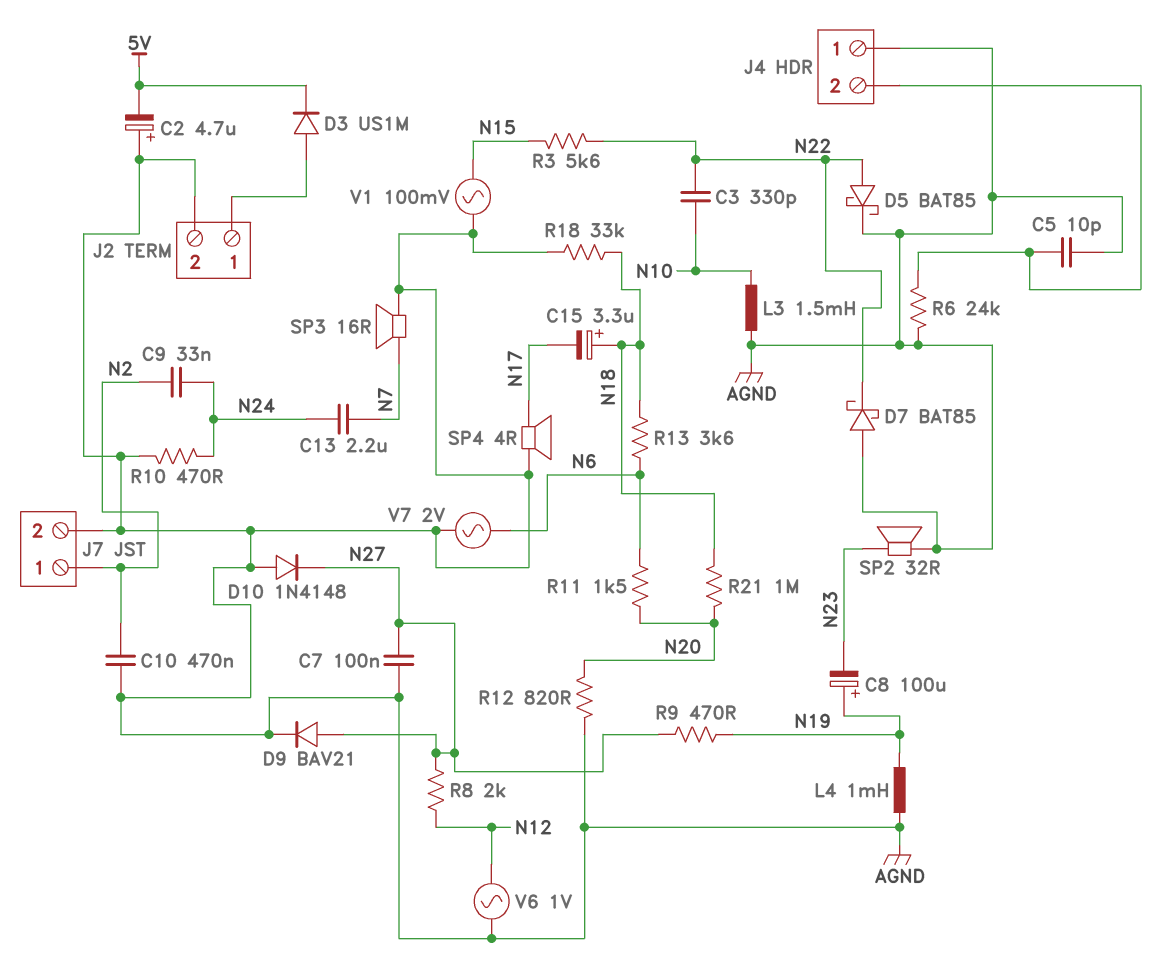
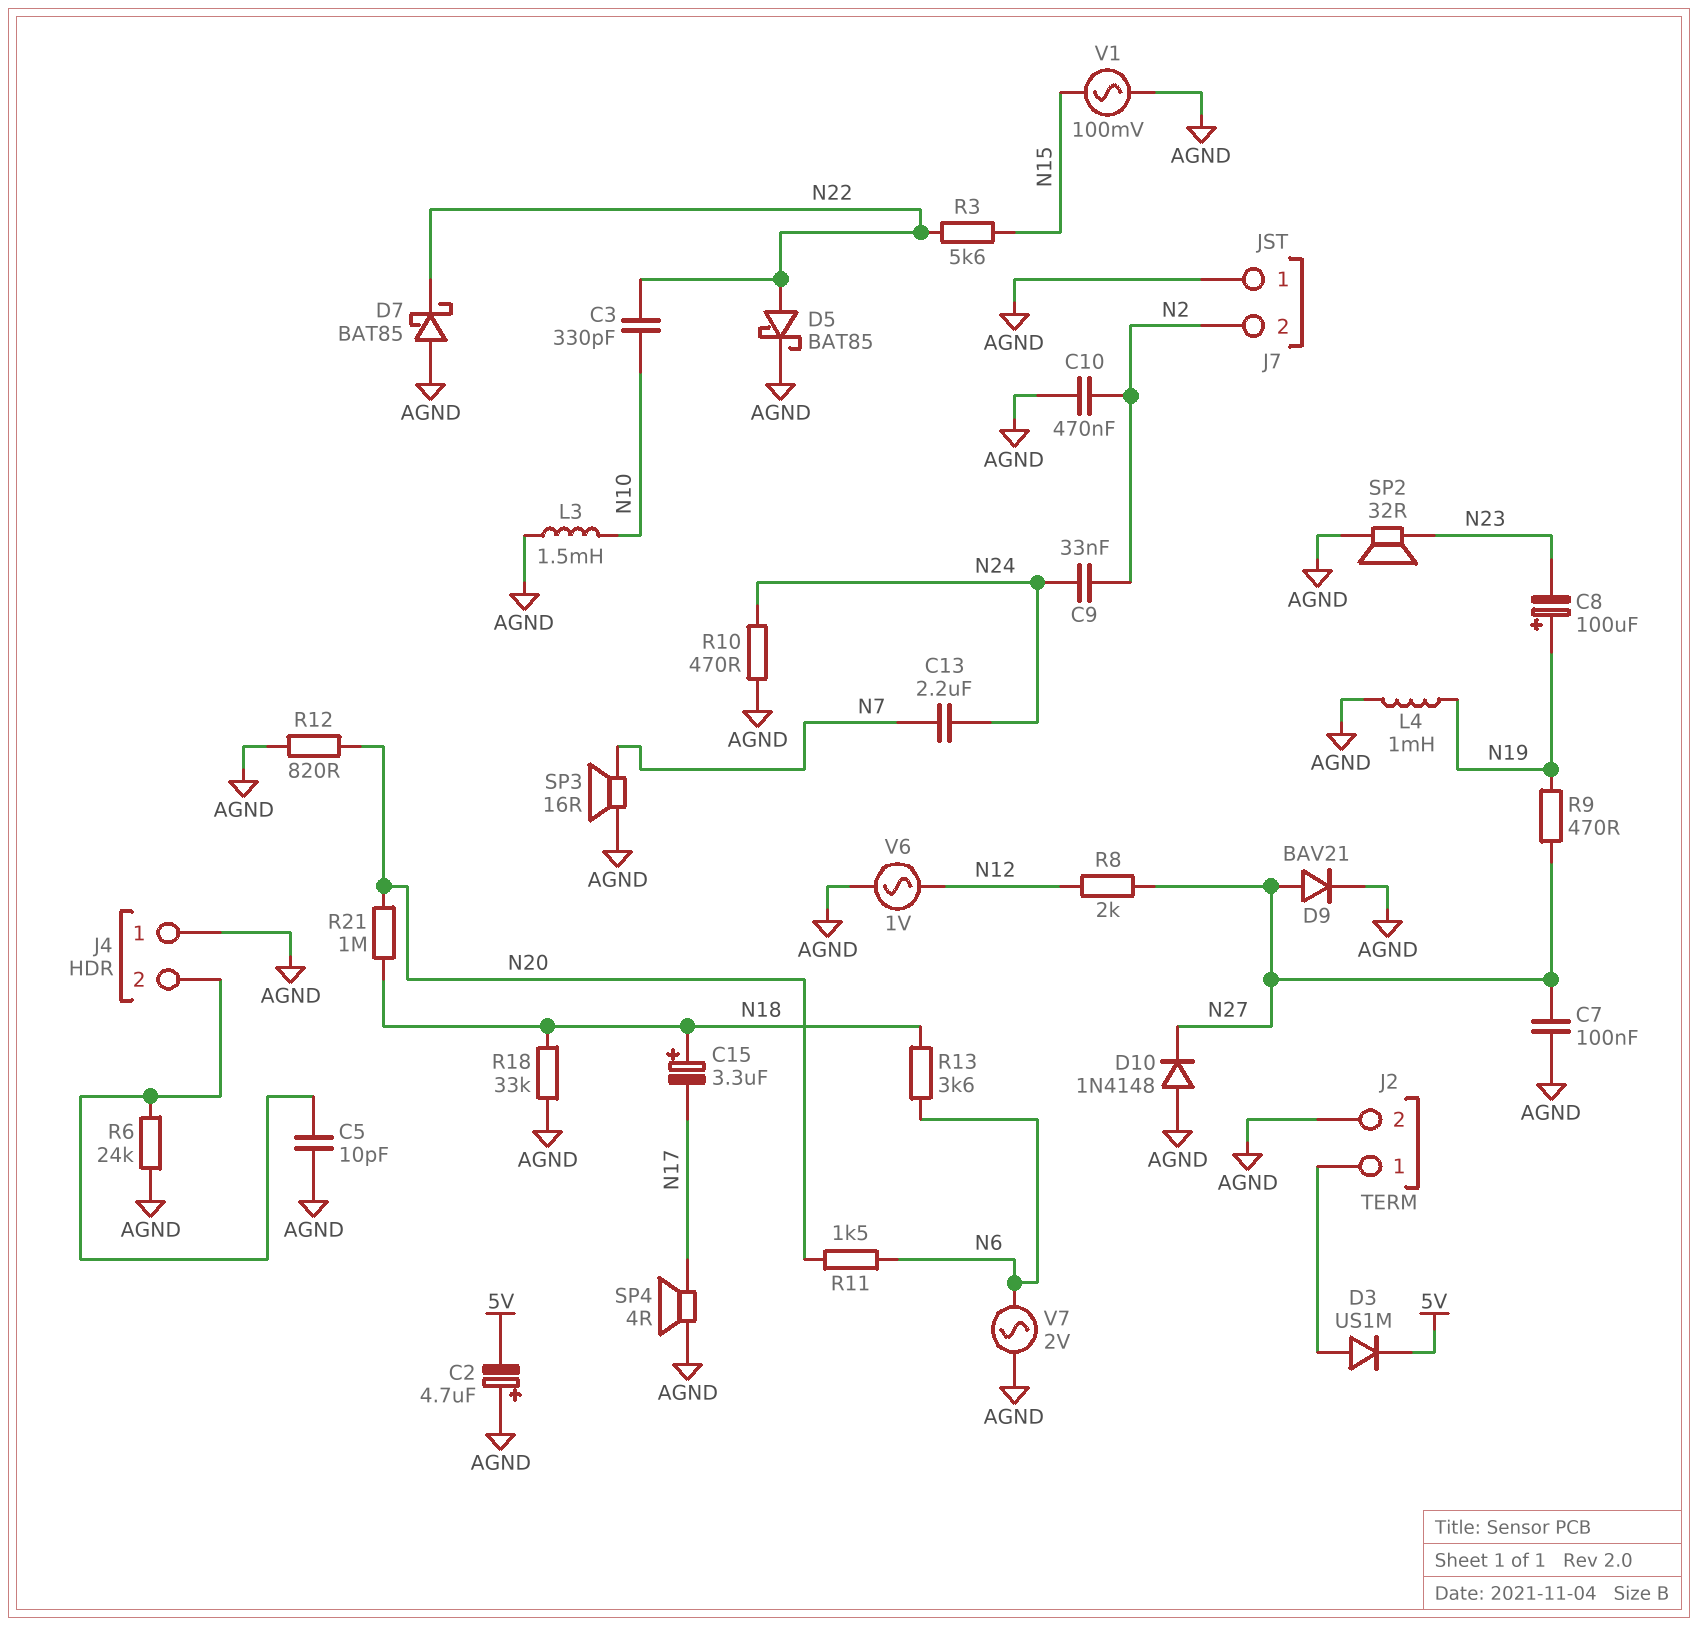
J7 pin 1: N2 -> AGND
J7 pin 2: AGND -> N2

